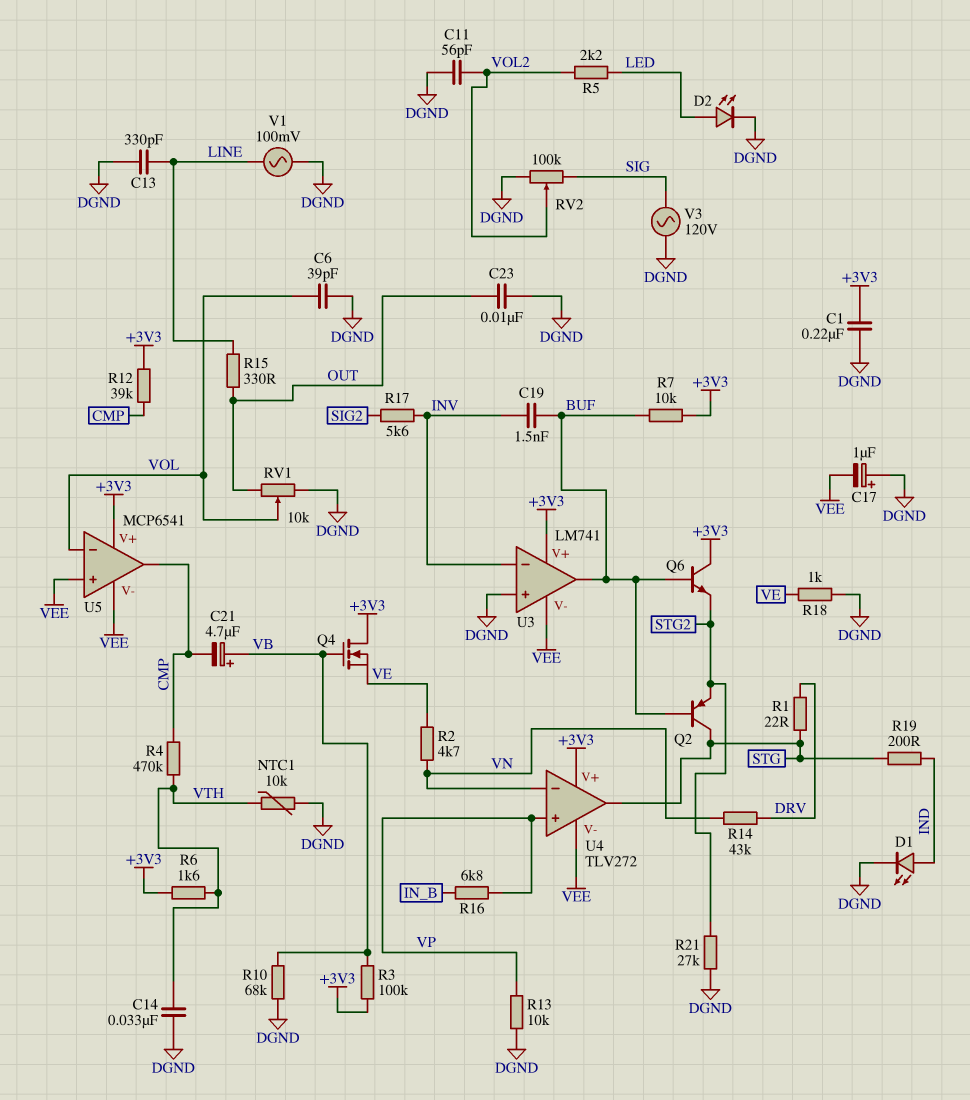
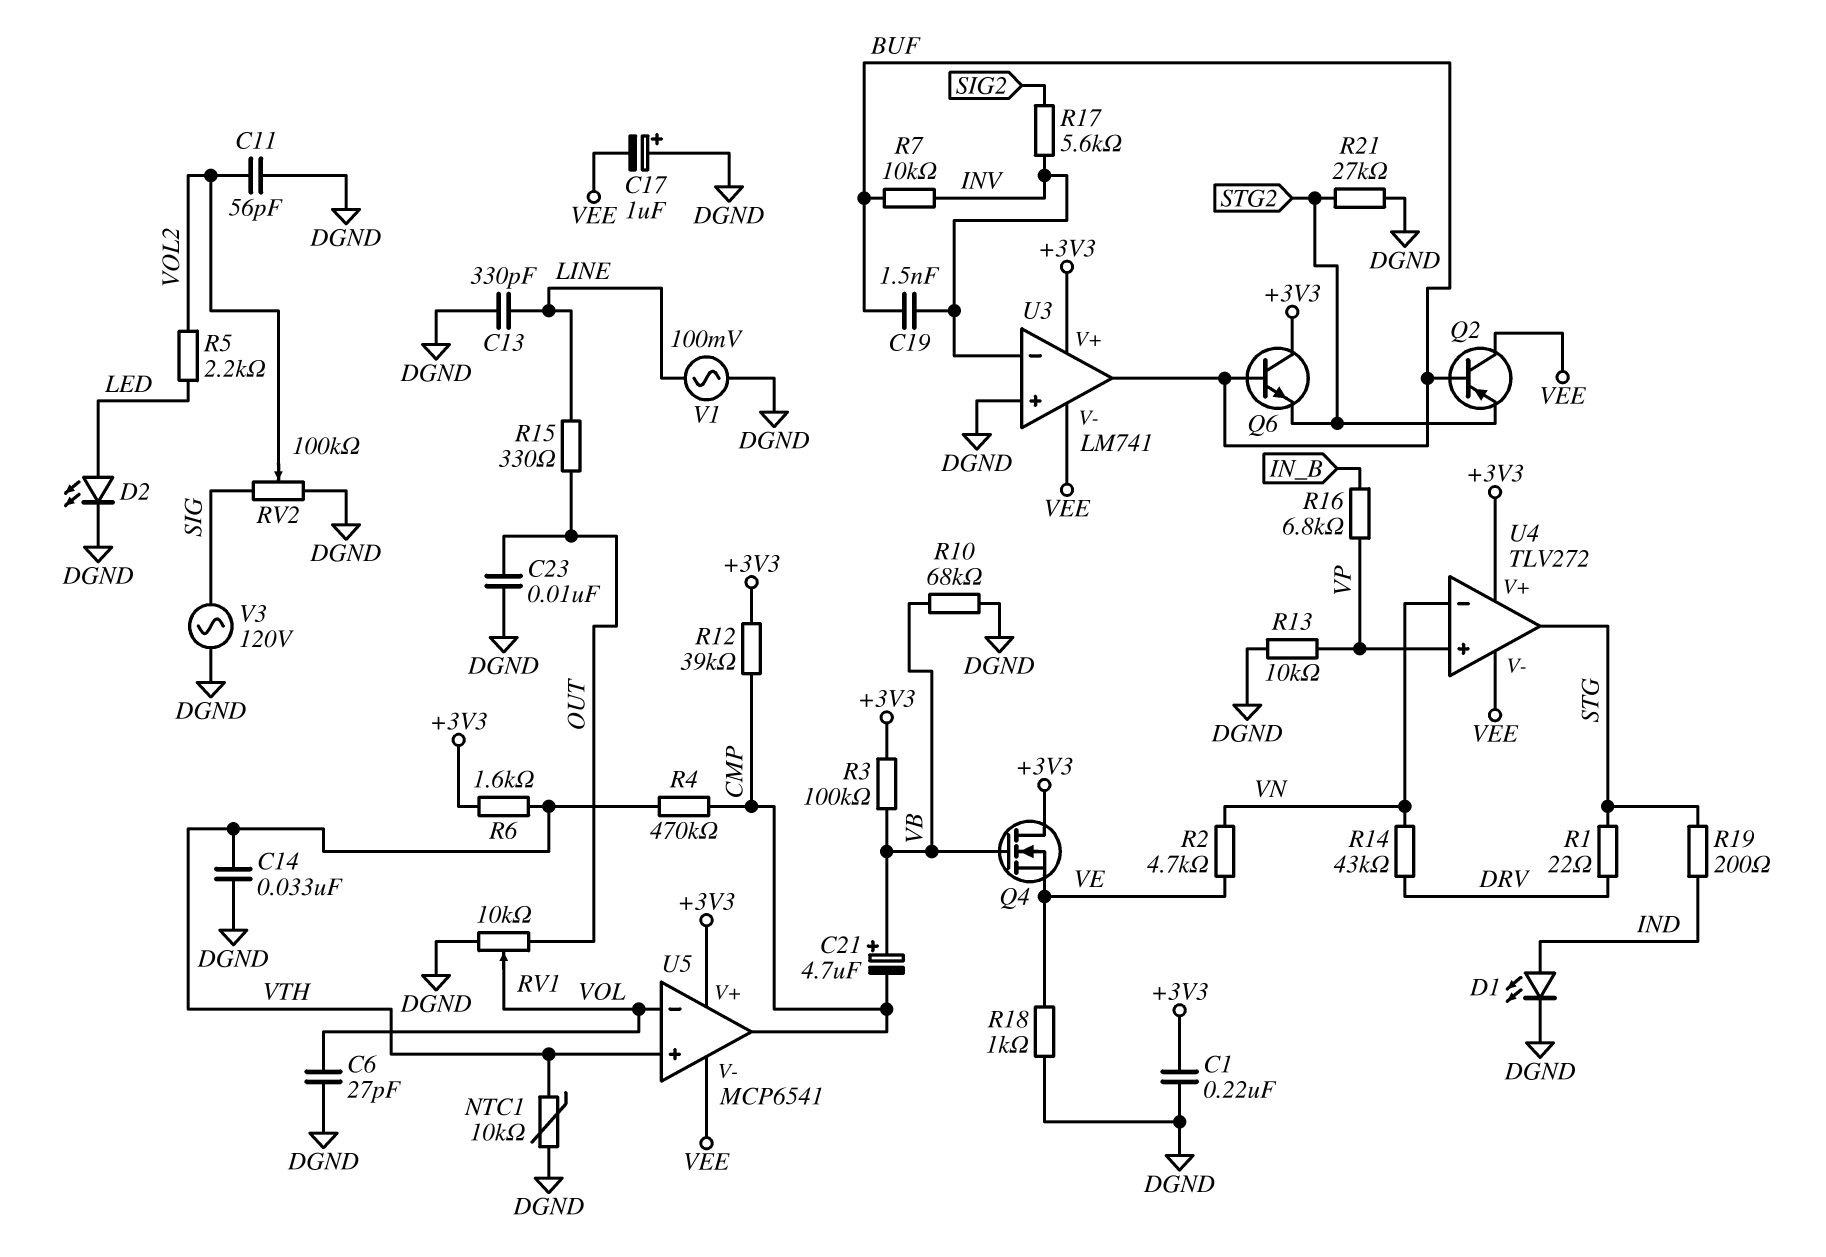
C6: 39pF (DGND, VOL) -> 27pF (DGND, VOL)
Q2: PNP (B BUF, C STG, E STG2) -> PNP (B BUF, C VEE, E STG2)
R7: 10k (+3V3, BUF) -> 10k (BUF, INV)
U5 pin in+: VEE -> VTH

